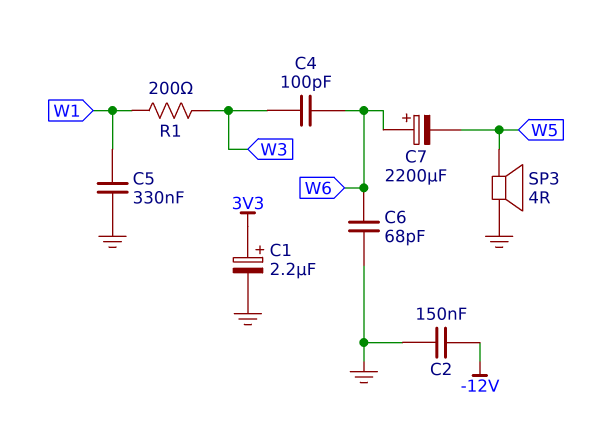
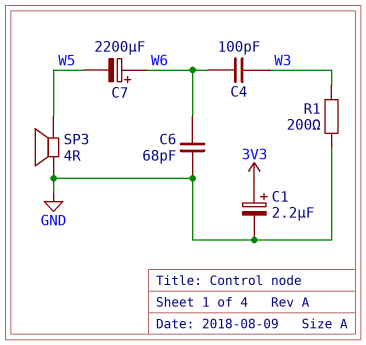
C2: 150nF (-12V, GND) -> none
C5: 330nF (GND, W1) -> none
R1: 200 (W1, W3) -> 200 (GND, W3)

